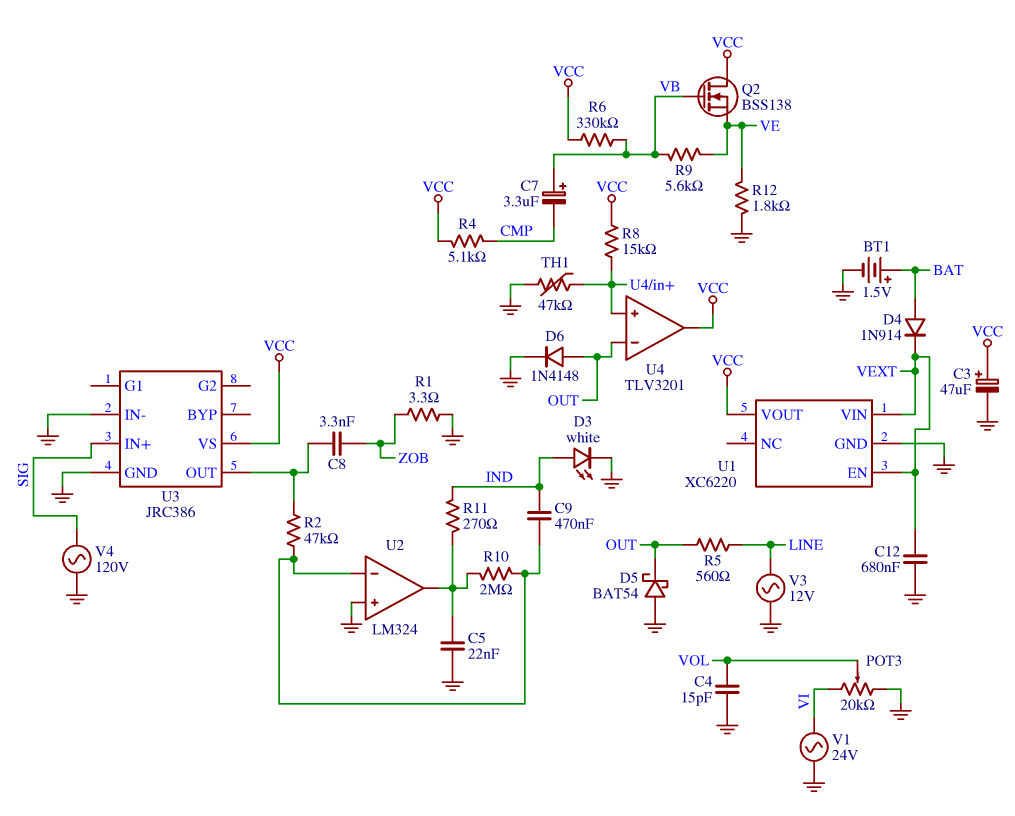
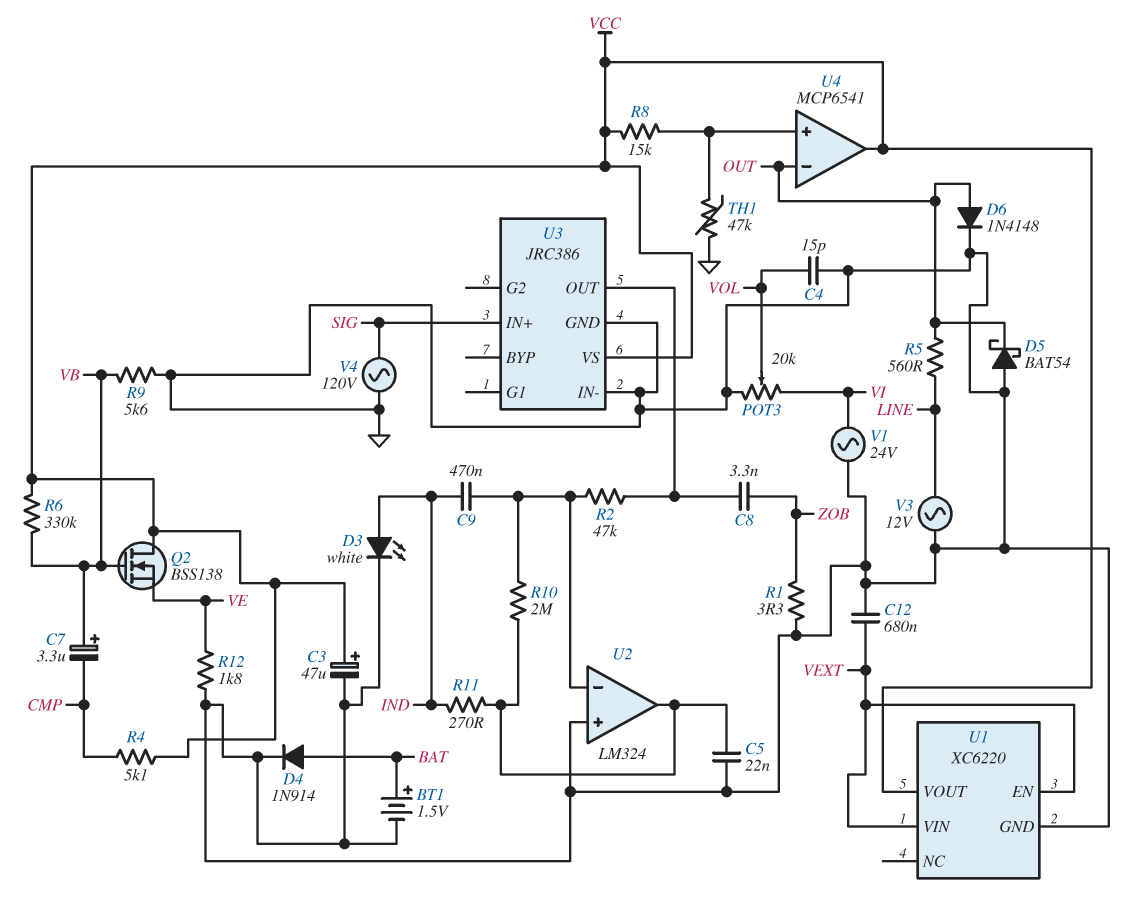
D4: diode 1N914 (A BAT, K VEXT) -> diode 1N914 (A BAT, K GND)
R9: 5.6k (VB, VE) -> 5.6k (GND, VB)
U4: TLV3201 -> MCP6541

